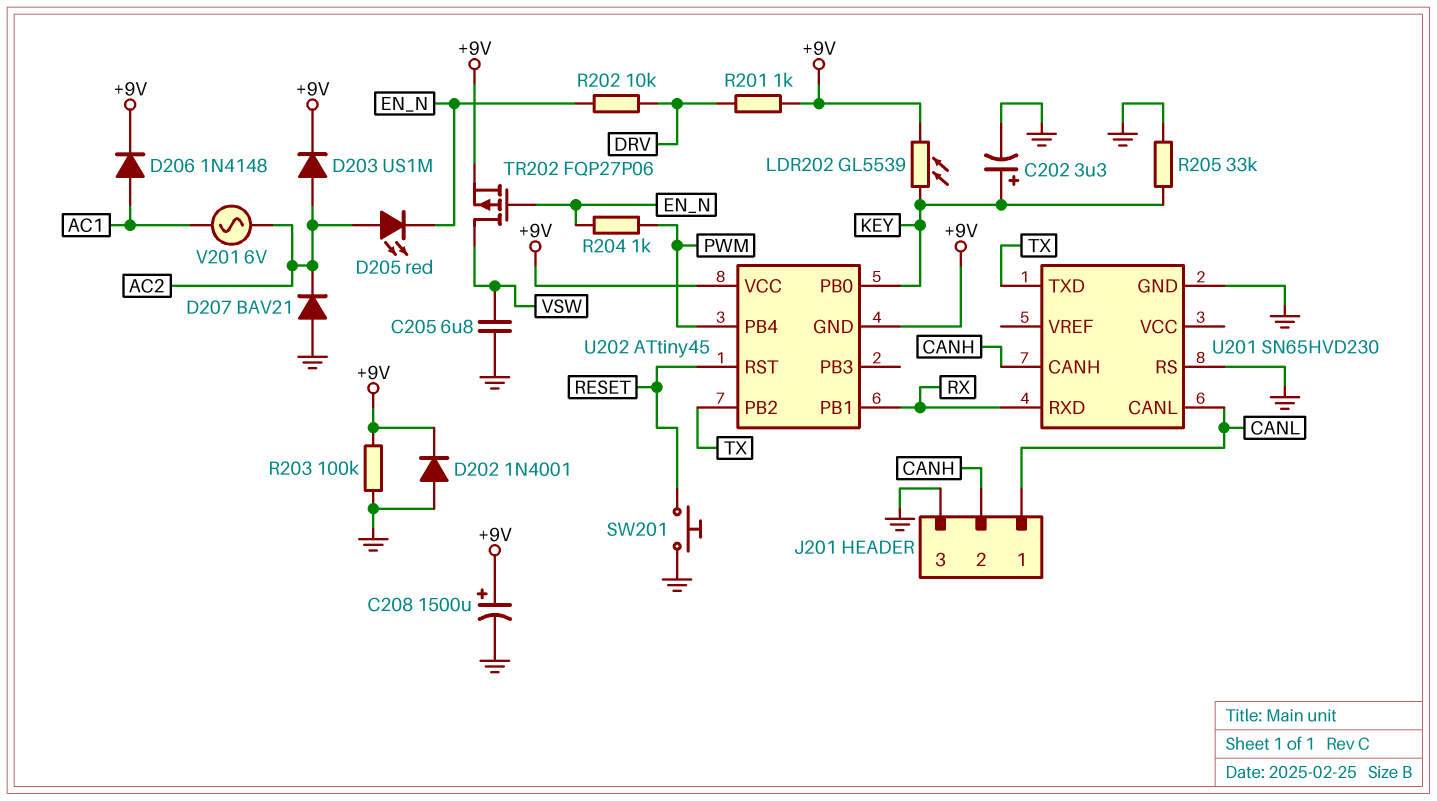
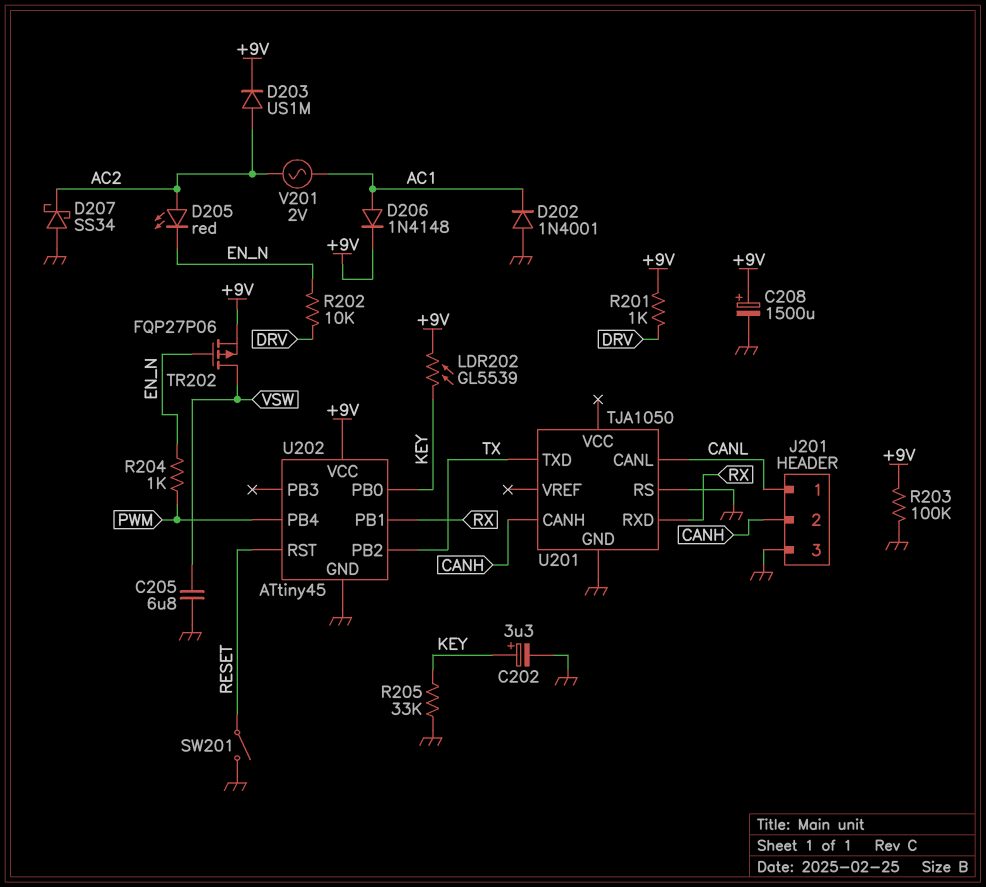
D202: diode 1N4001 (A GND, K +9V) -> diode 1N4001 (A GND, K AC1)
D207: diode BAV21 (A GND, K AC2) -> schottky SS34 (A GND, K AC2)
SW201: button (GND, RESET) -> switch (GND, RESET)
U201: SN65HVD230 -> TJA1050
U202 pin GND: +9V -> GND
V201: AC 6V (AC1, AC2) -> AC 2V (AC1, AC2)

